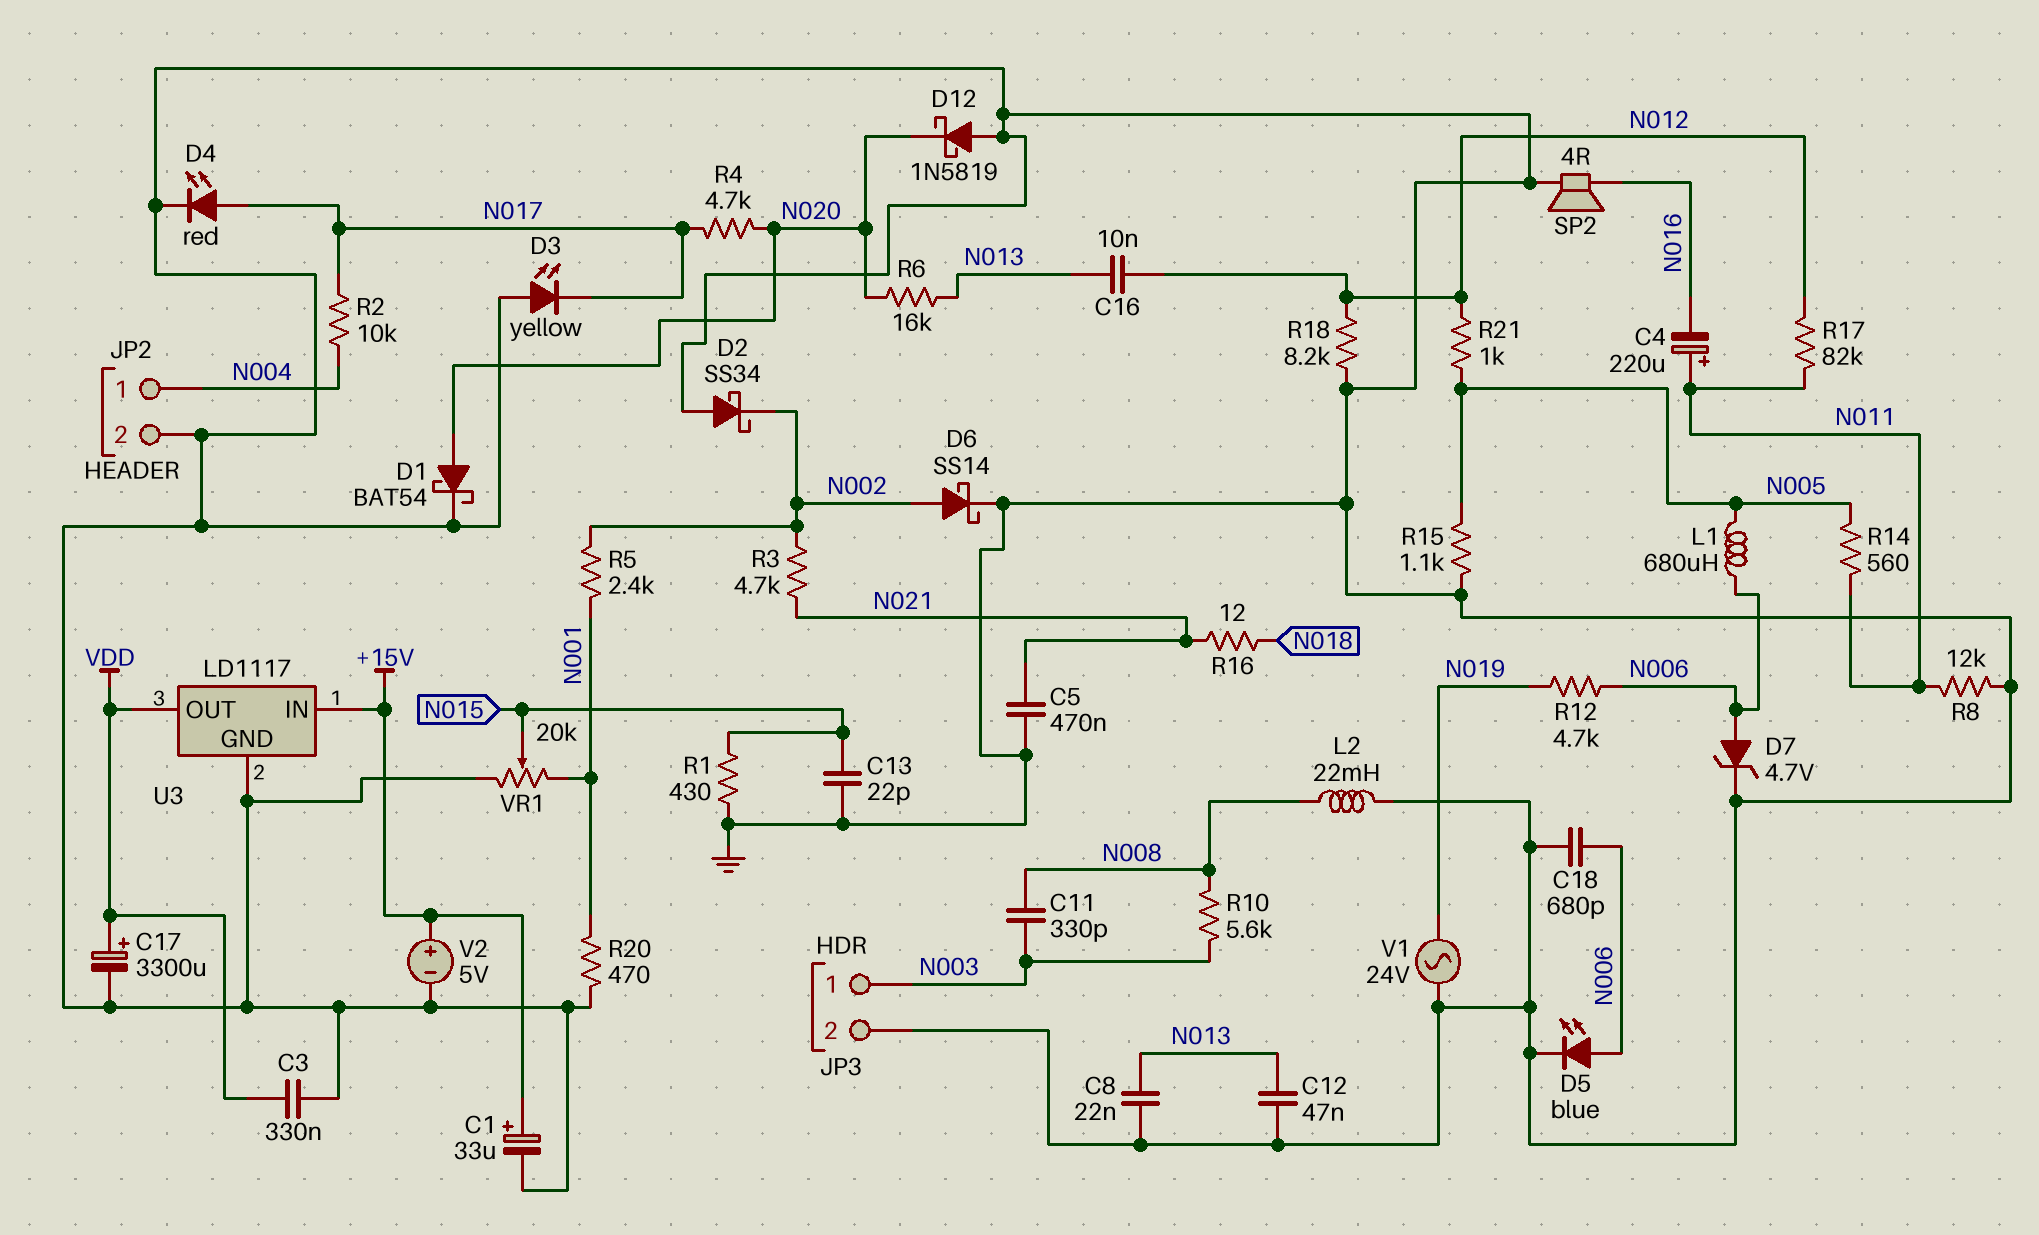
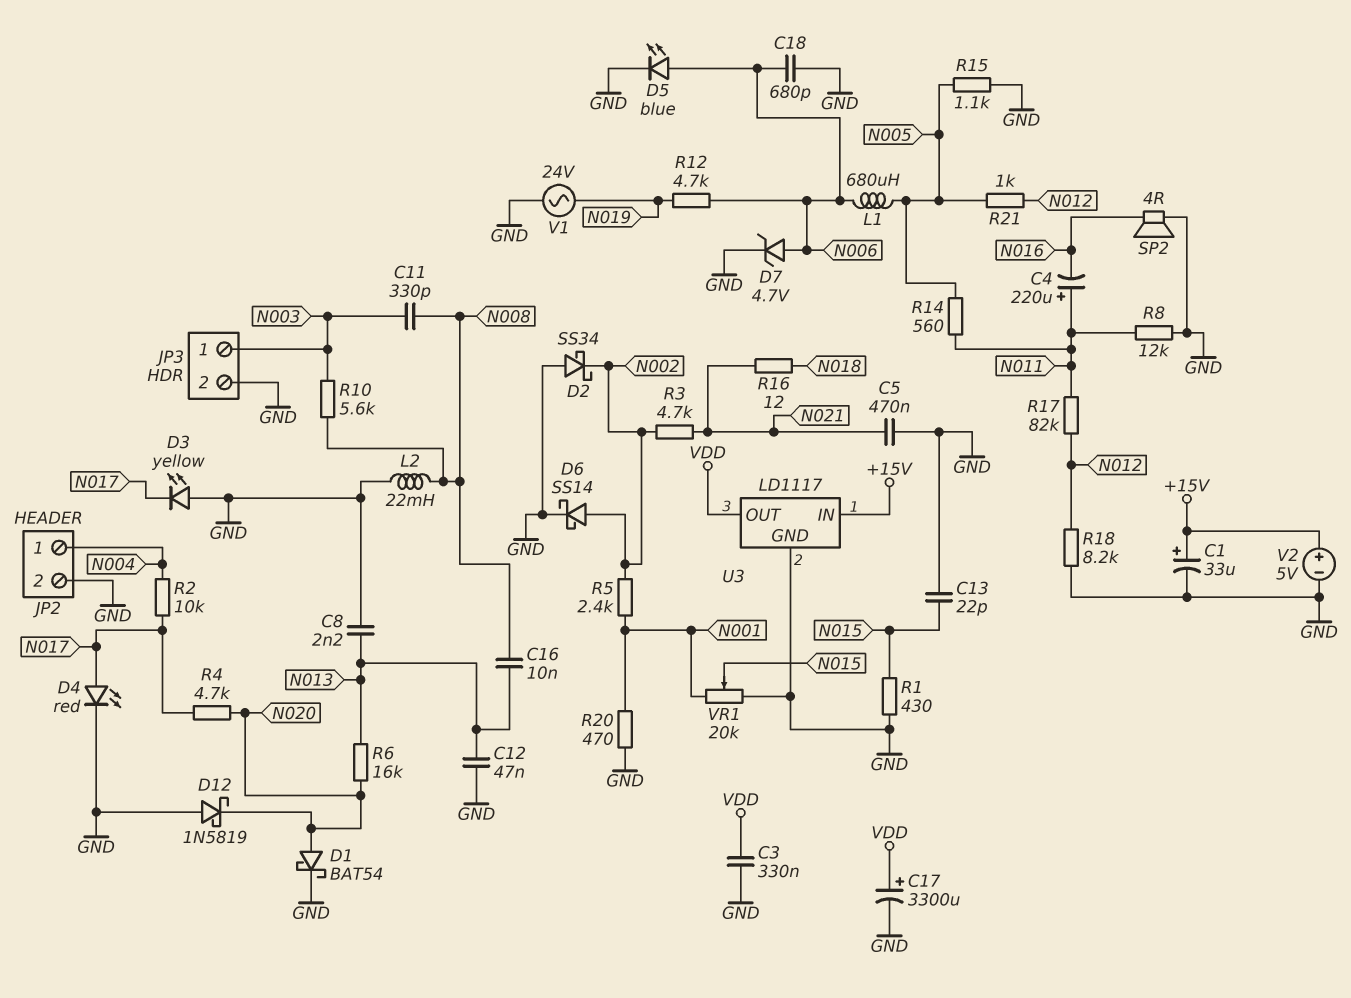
C8: 22nF (GND, N013) -> 2.2nF (GND, N013)
C16: 10nF (N012, N013) -> 10nF (N008, N013)

